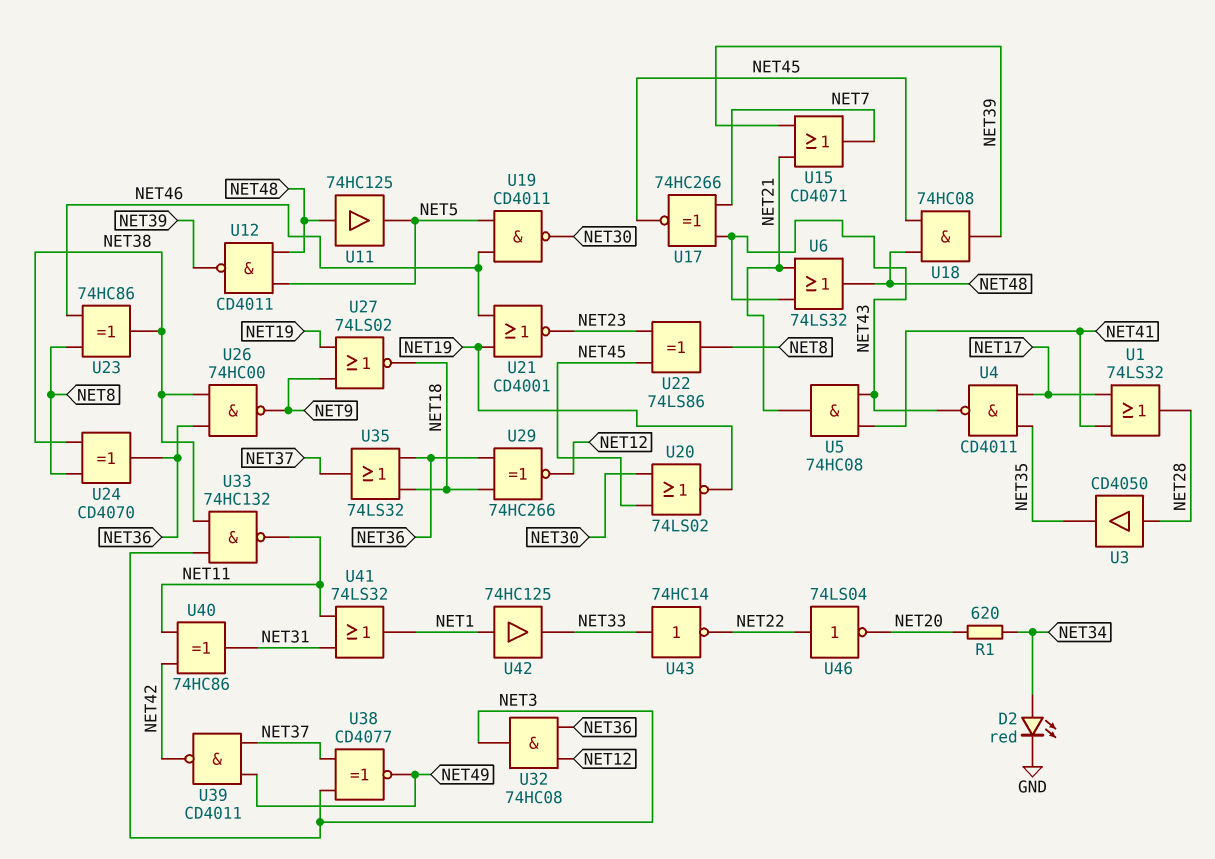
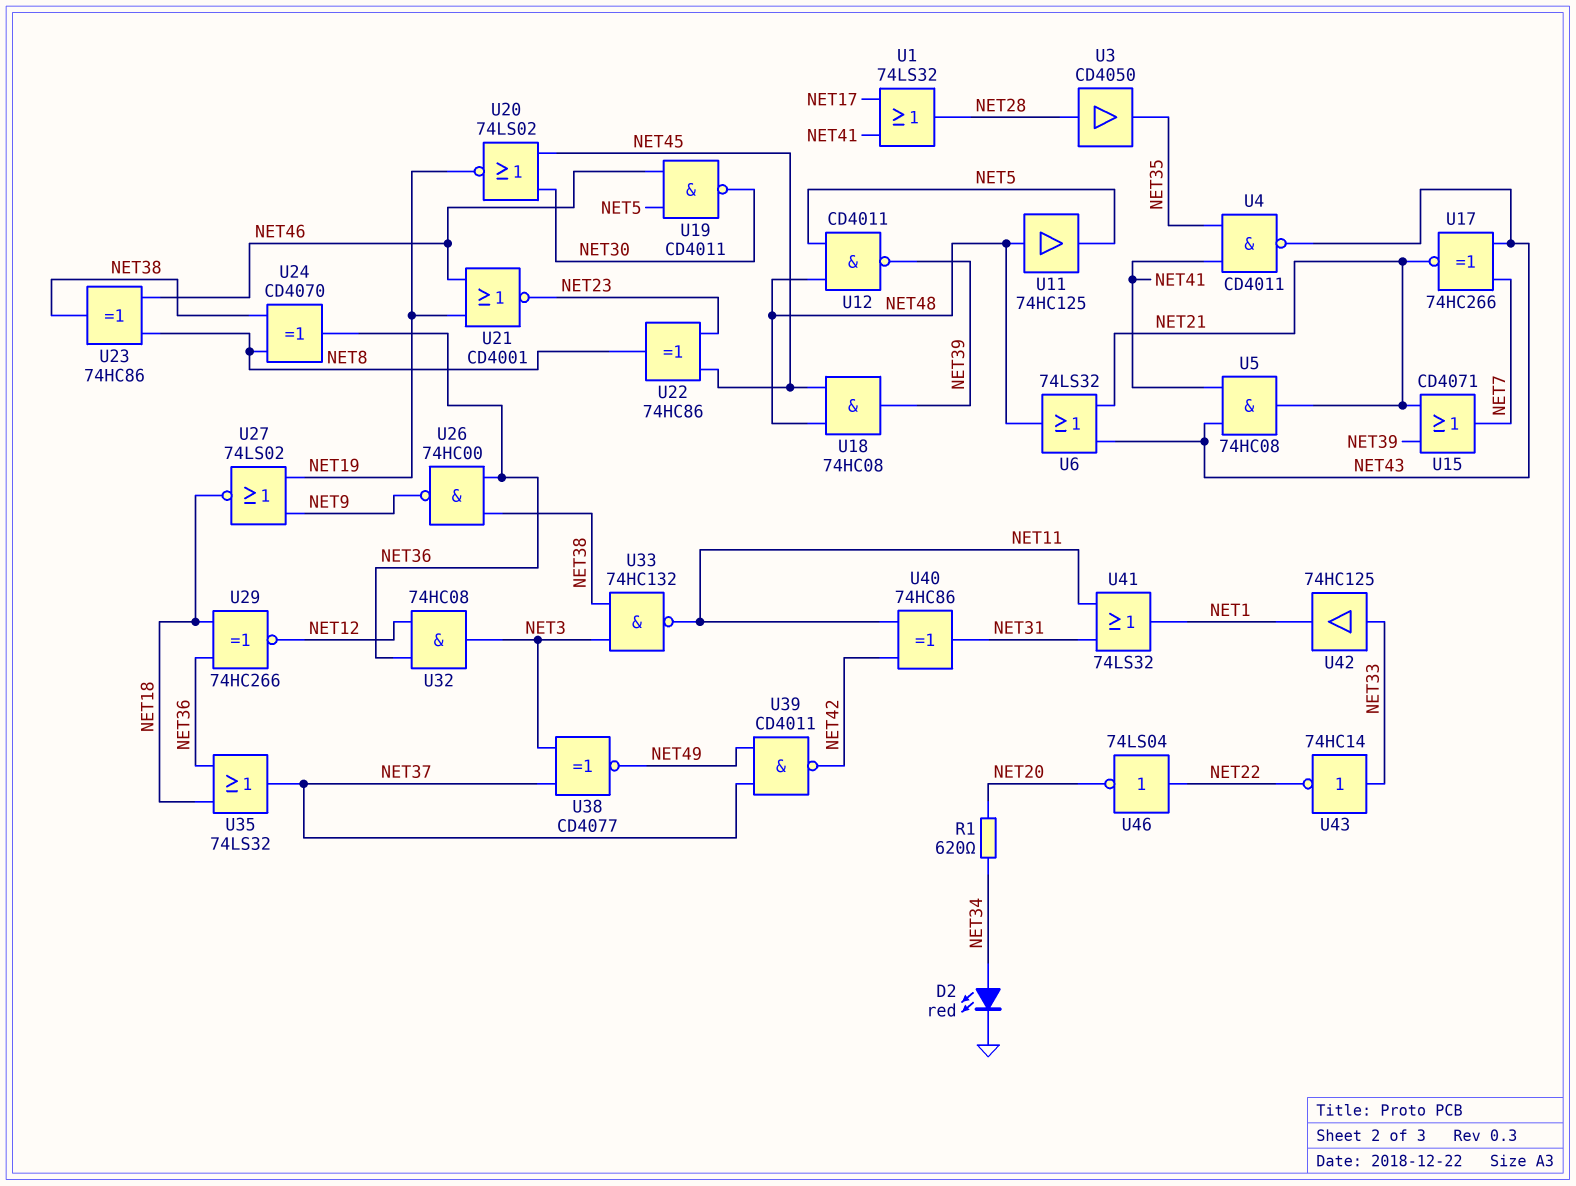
U4: NAND CD4011 (in NET17, in NET35, out NET43) -> NAND CD4011 (in NET35, in NET41, out NET43)
U17: XNOR 74HC266 (in NET7, in NET43, out NET45) -> XNOR 74HC266 (in NET7, in NET43, out NET21)
U22: XOR 74LS86 (in NET23, in NET45, out NET8) -> XOR 74HC86 (in NET23, in NET45, out NET8)
U42: buffer 74HC125 (in NET1, out NET33) -> buffer 74HC125 (in NET33, out NET1)

